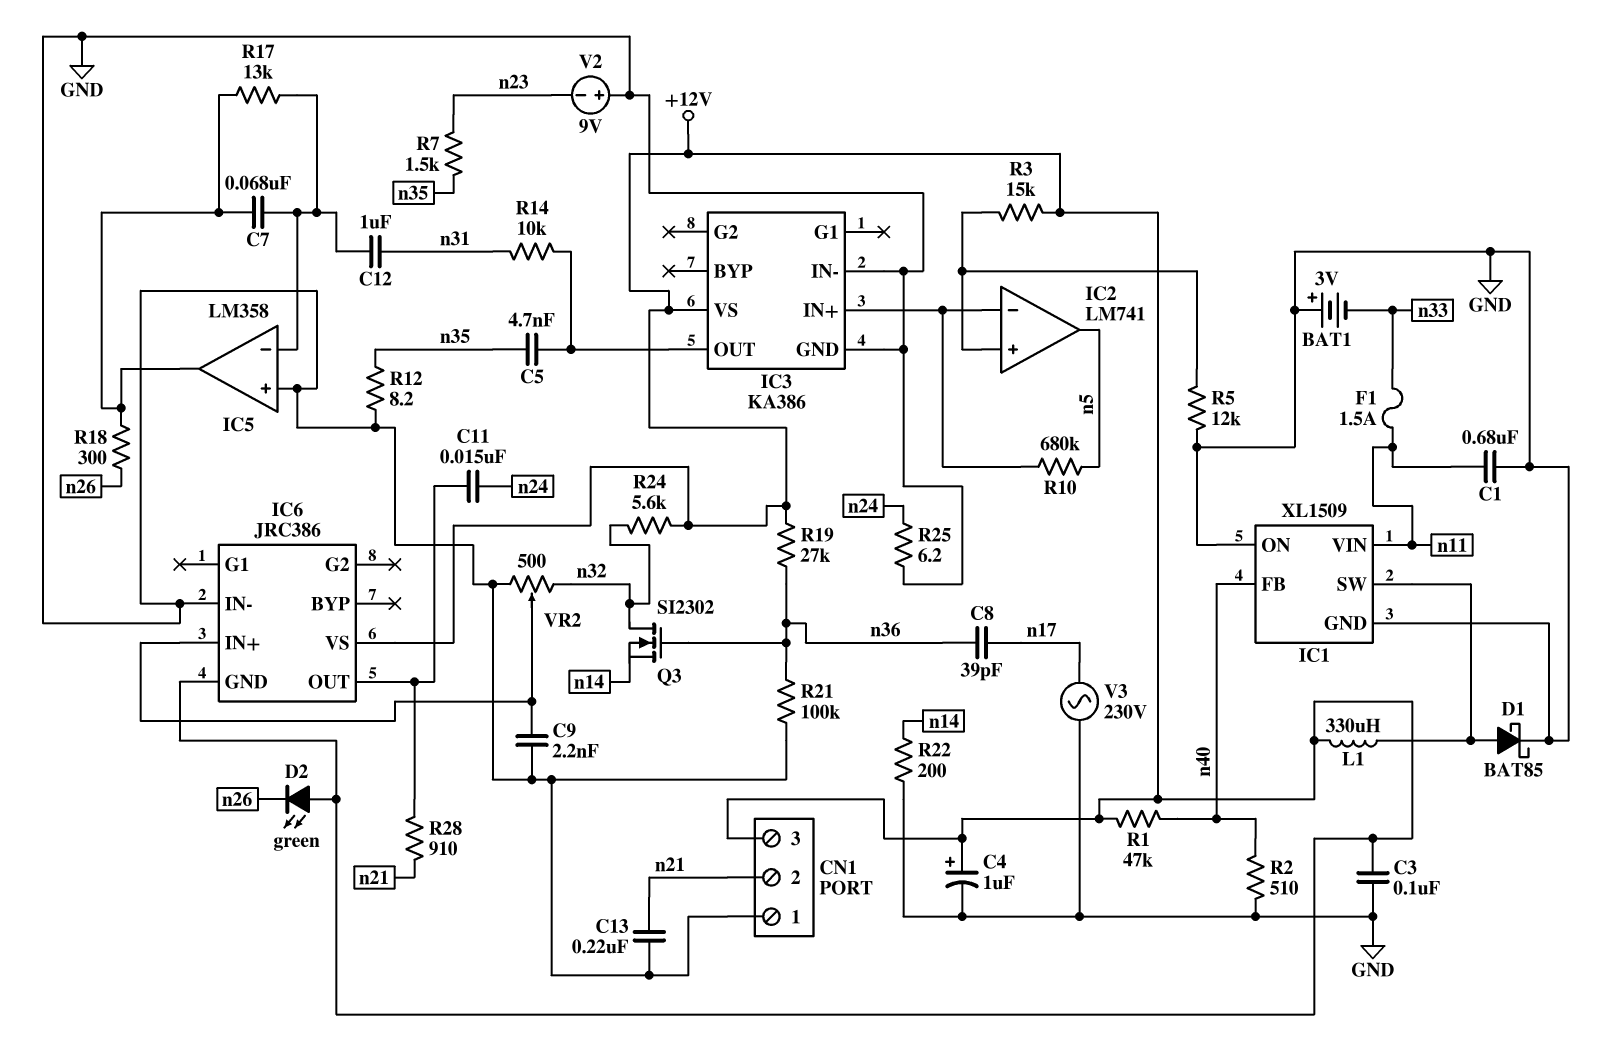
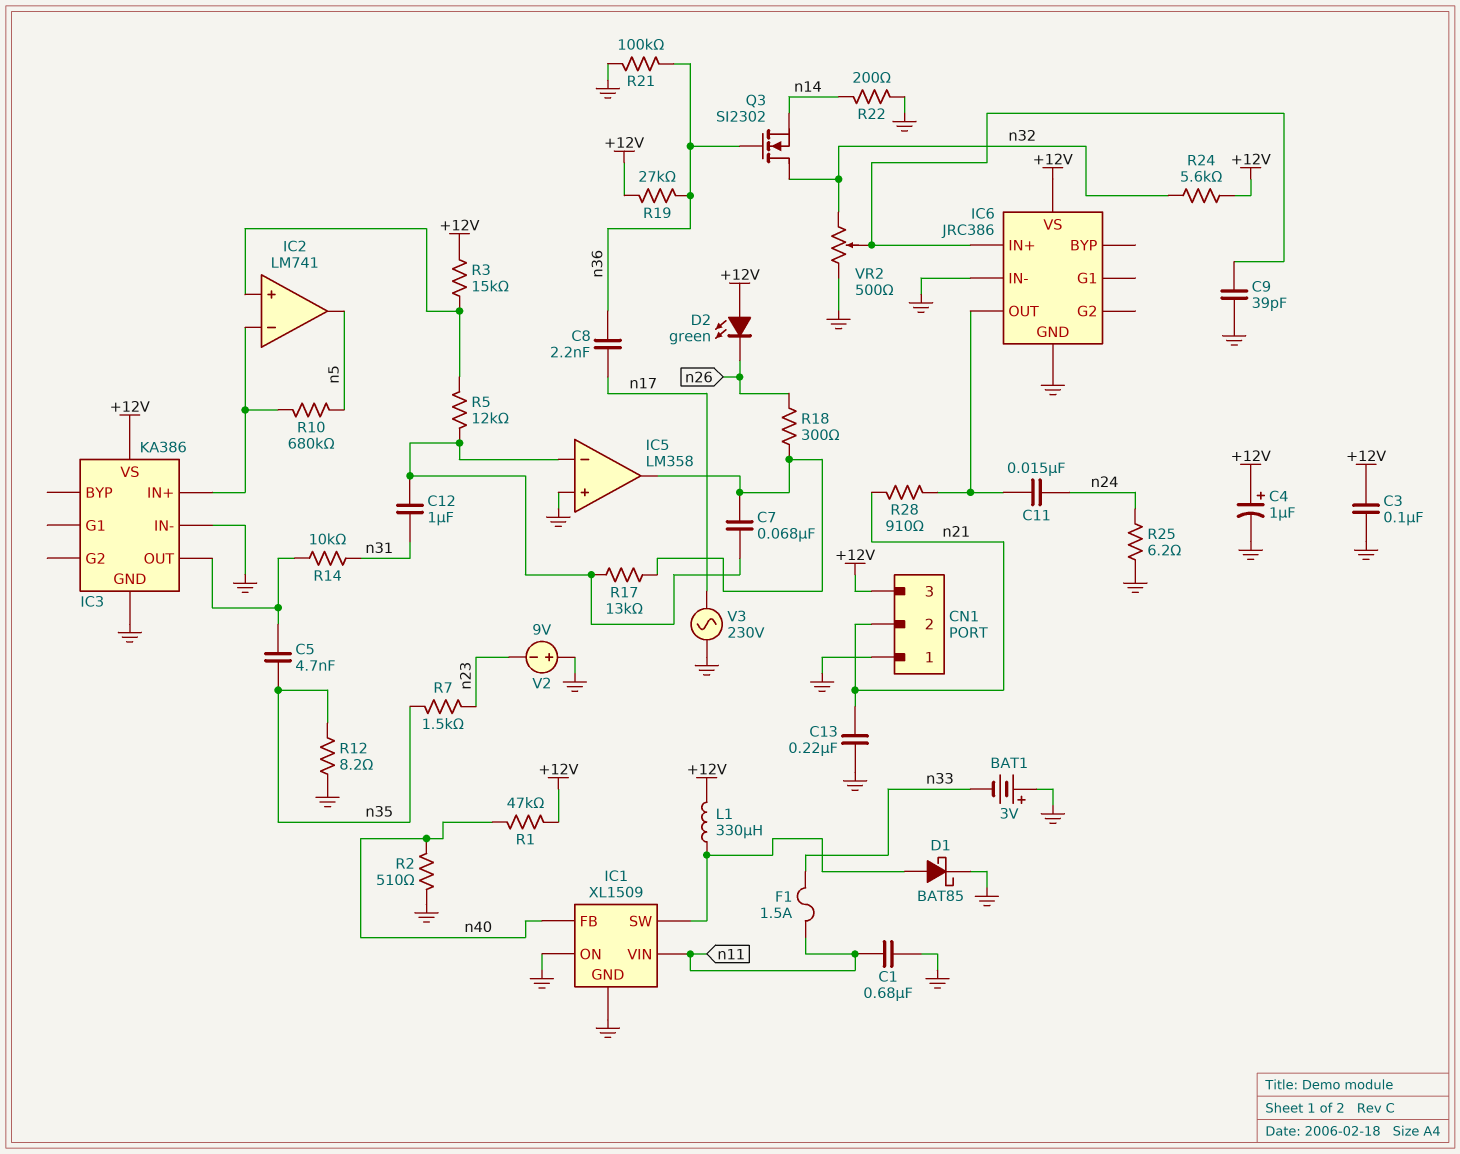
C8: 39pF (n17, n36) -> 2.2nF (n17, n36)
C9: 2.2nF (GND, IC6/IN+) -> 39pF (GND, IC6/IN+)
IC6 pin GND: +12V -> GND
R5: 12k (GND, IC2/in+) -> 12k (IC2/in+, IC5/in-)

